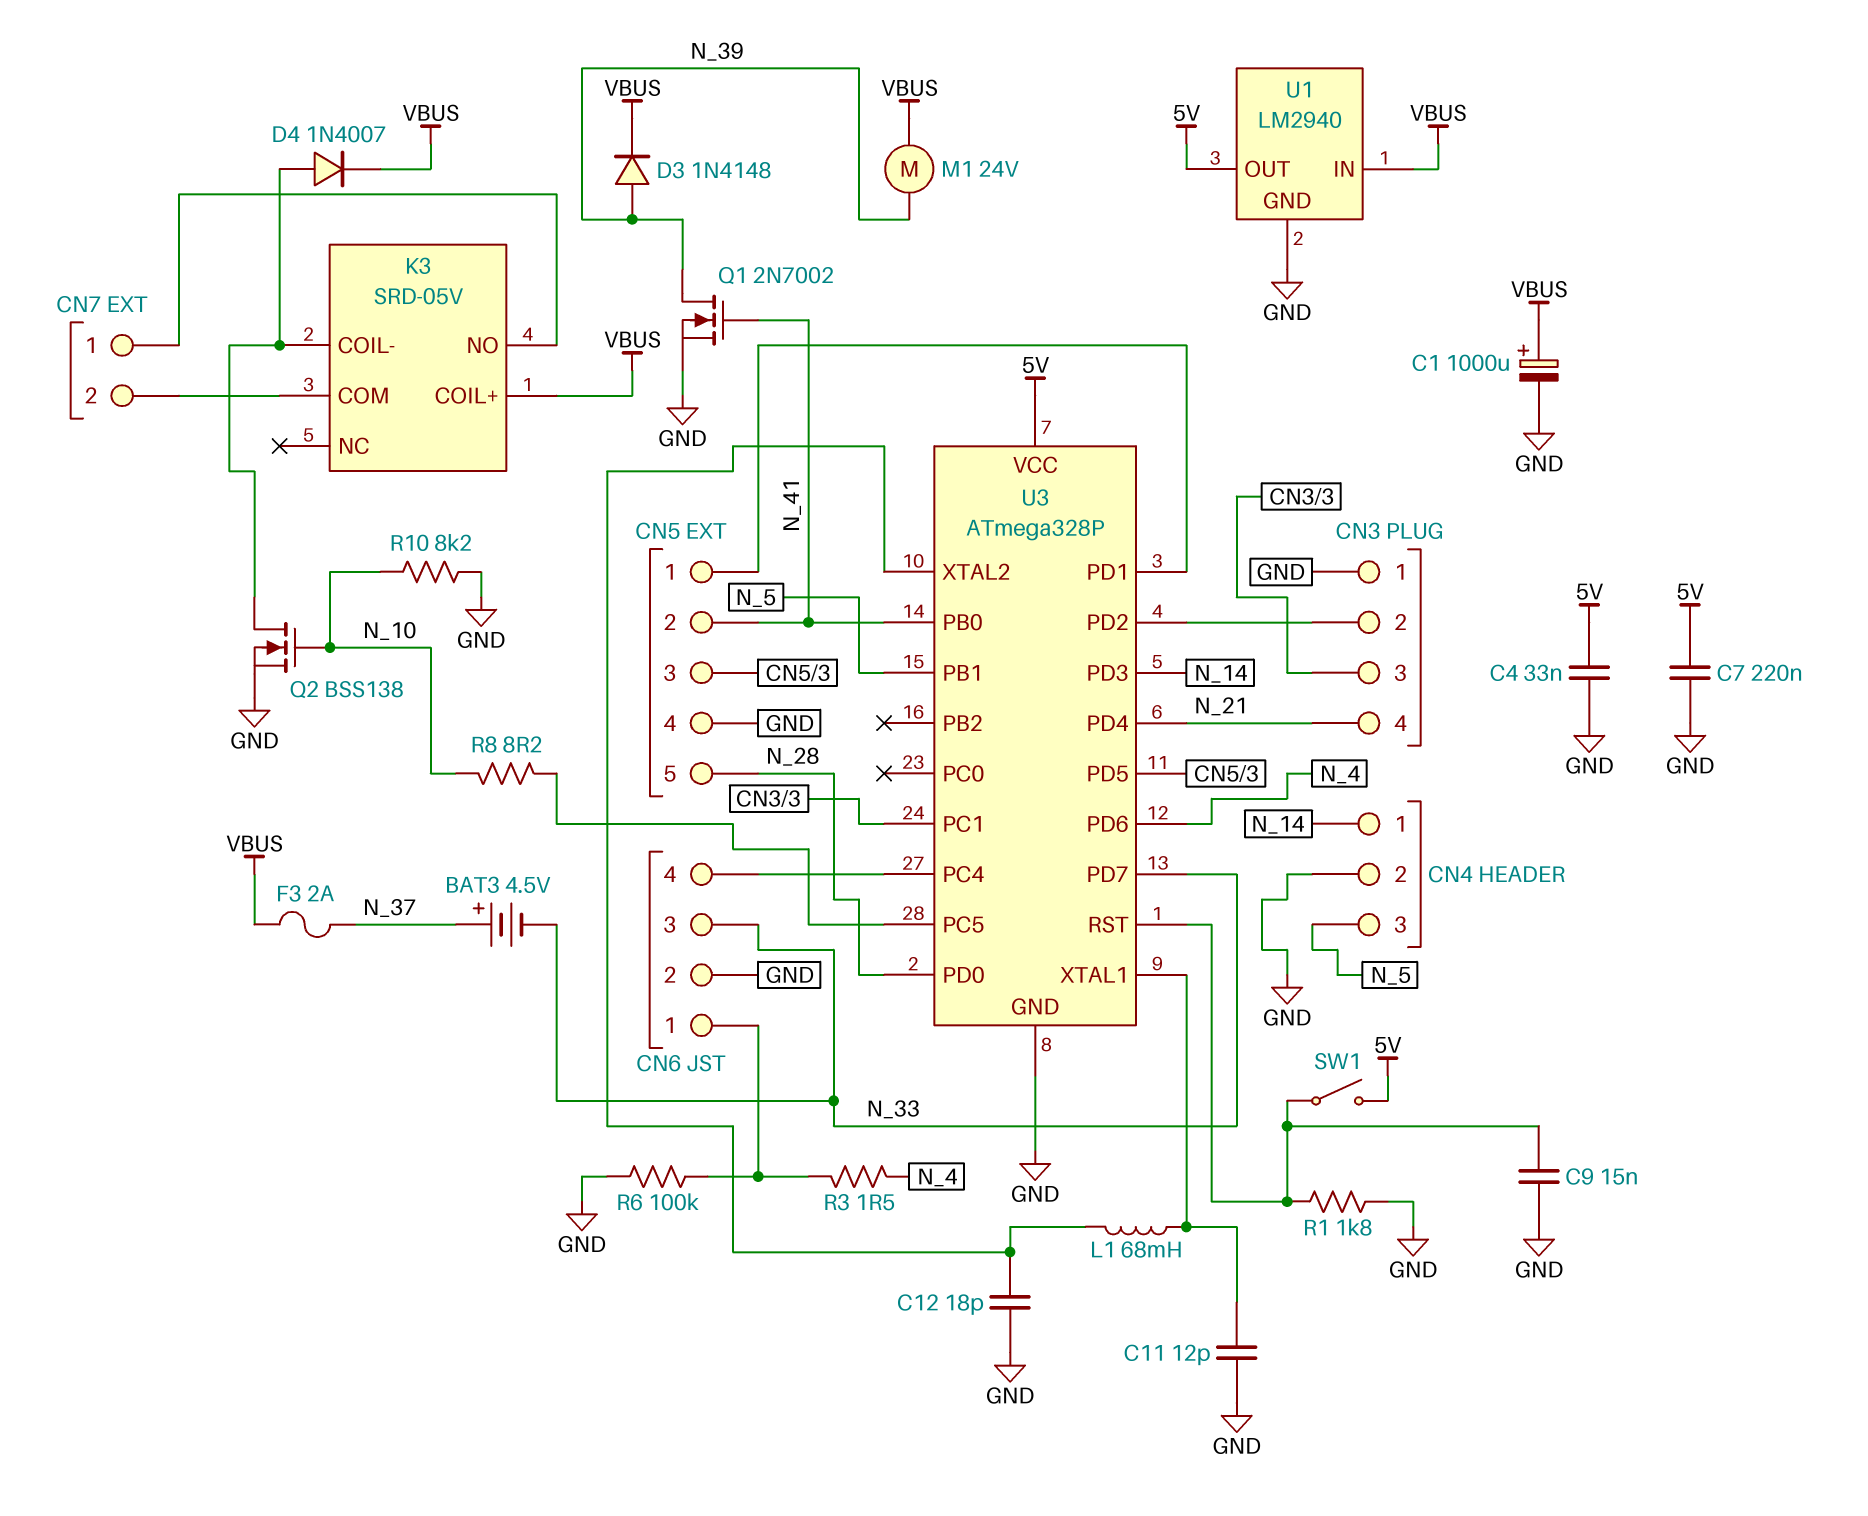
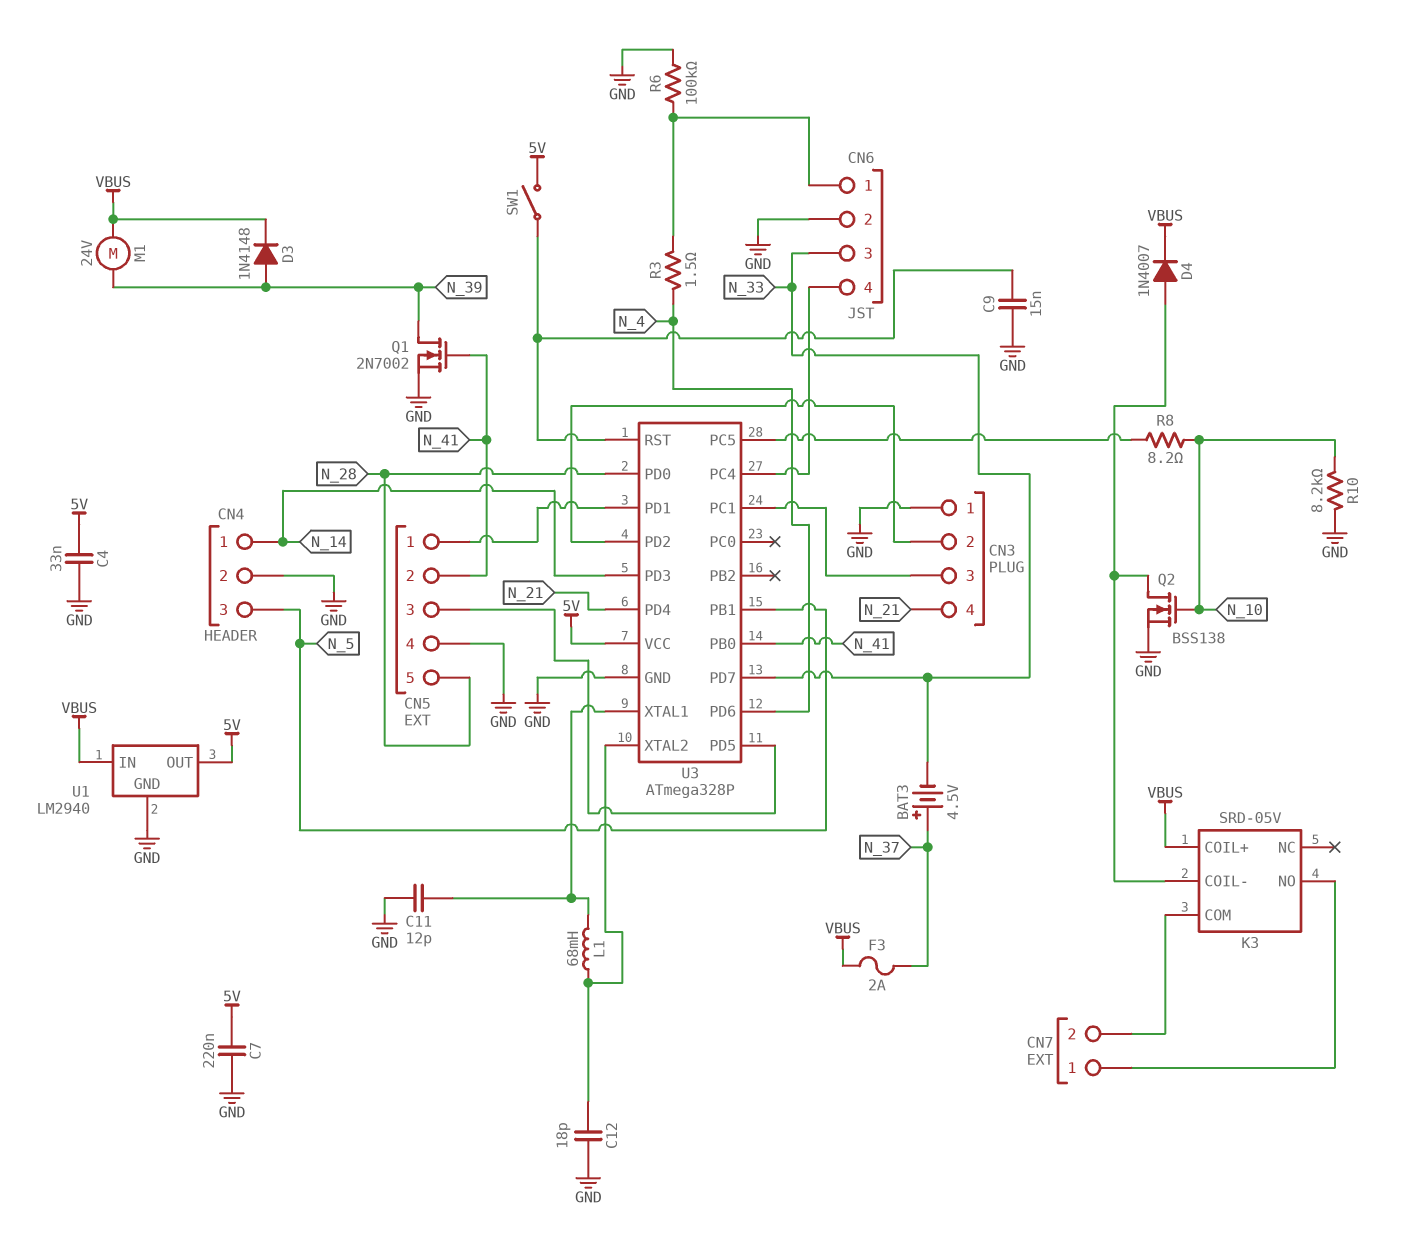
C1: 1000uF (plus VBUS, minus GND) -> none
R1: 1.8k (GND, U3/RST) -> none

